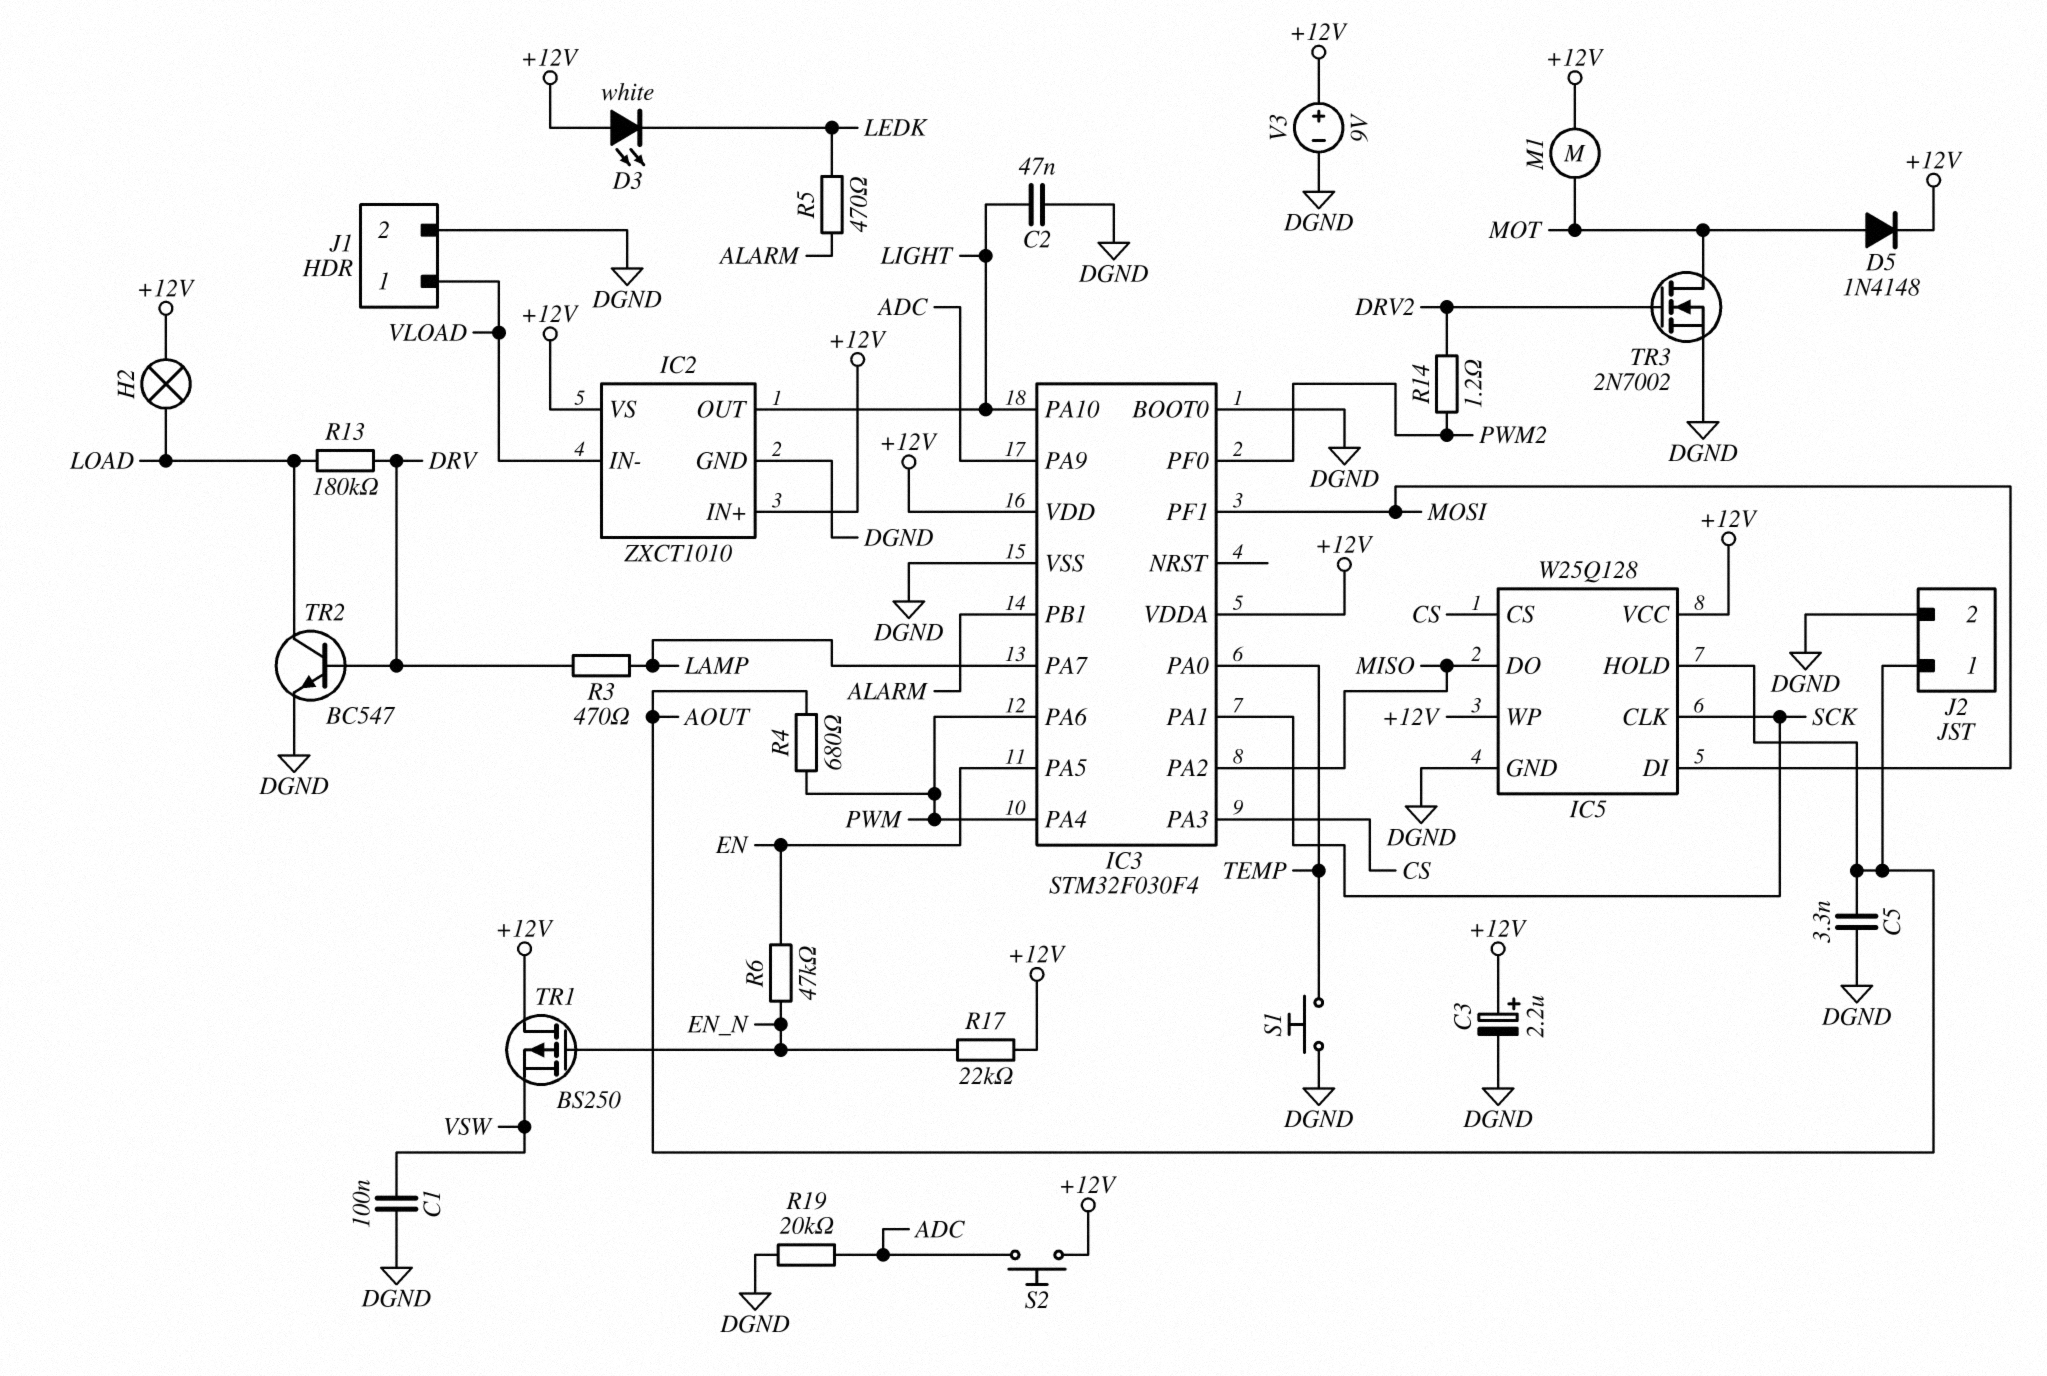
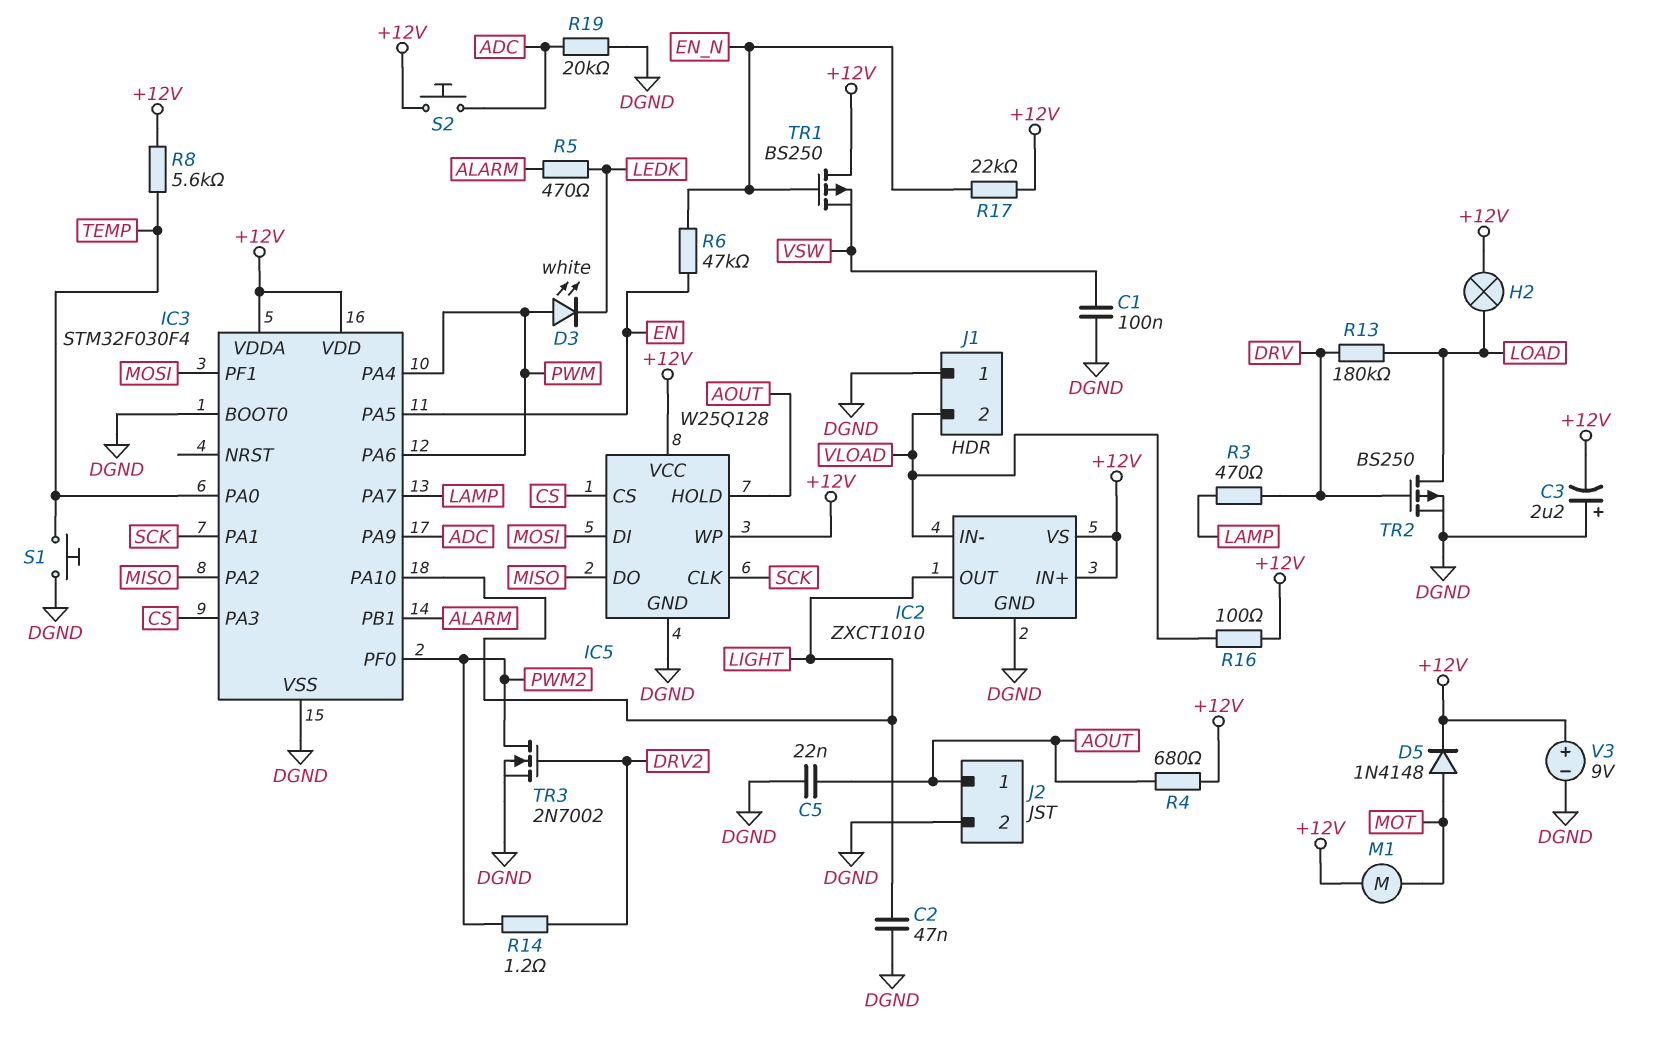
C3: 2.2uF (plus +12V, minus DGND) -> 2.2uF (plus DGND, minus +12V)
C5: 3.3nF (AOUT, DGND) -> 22nF (AOUT, DGND)
D3: LED white (A +12V, K LEDK) -> LED white (A PWM, K LEDK)
J1 pin 1: VLOAD -> DGND
J1 pin 2: DGND -> VLOAD
R4: 680 (AOUT, PWM) -> 680 (+12V, AOUT)
R8: none -> 5.6k (+12V, TEMP)
R16: none -> 100 (+12V, VLOAD)
TR2: NPN BC547 (B DRV, C LOAD, E DGND) -> PMOS BS250 (G DRV, D LOAD, S DGND)
TR3: NMOS 2N7002 (G DRV2, D MOT, S DGND) -> NMOS 2N7002 (G DRV2, D PWM2, S DGND)

